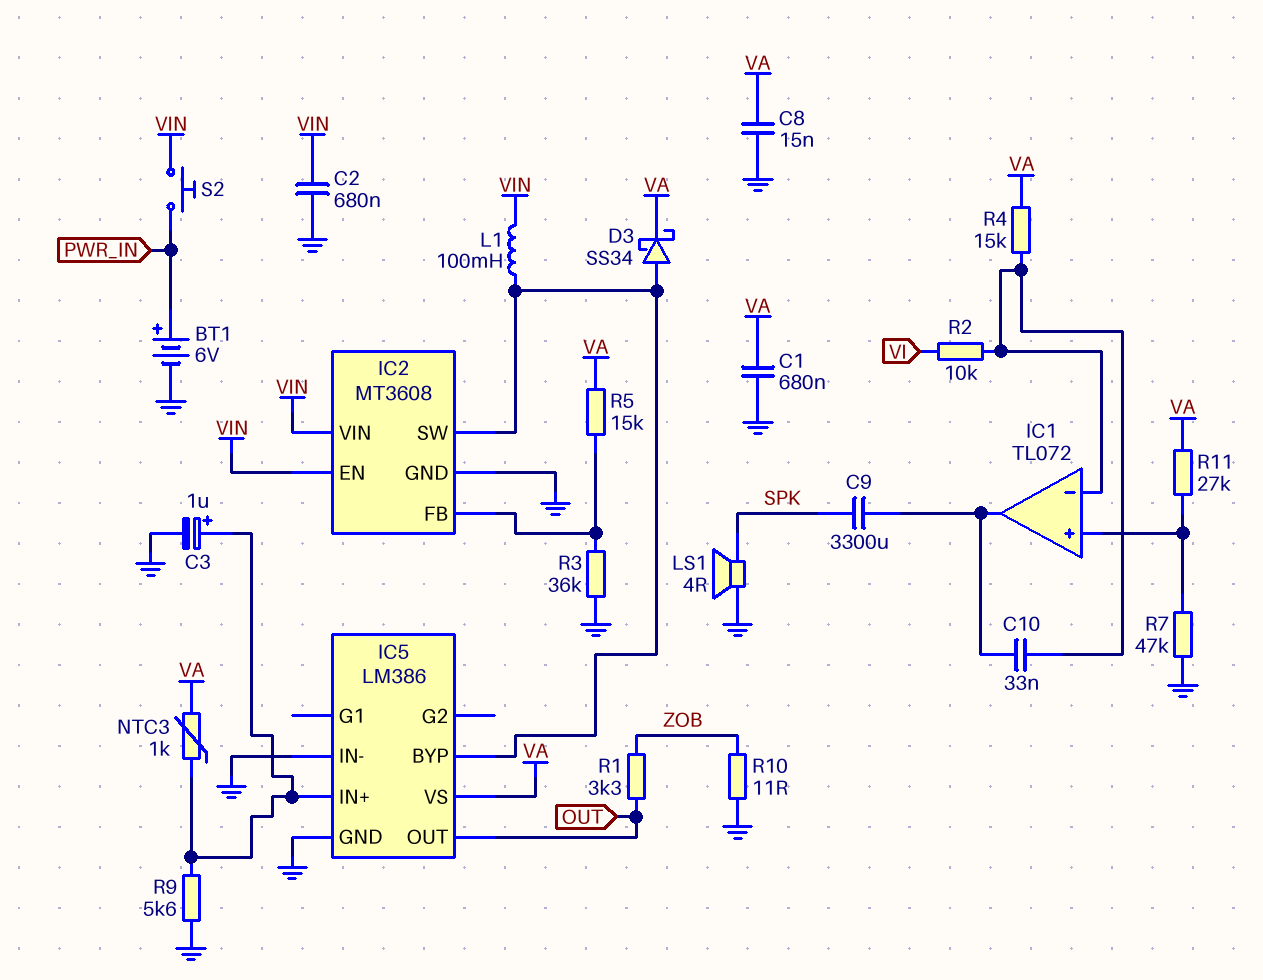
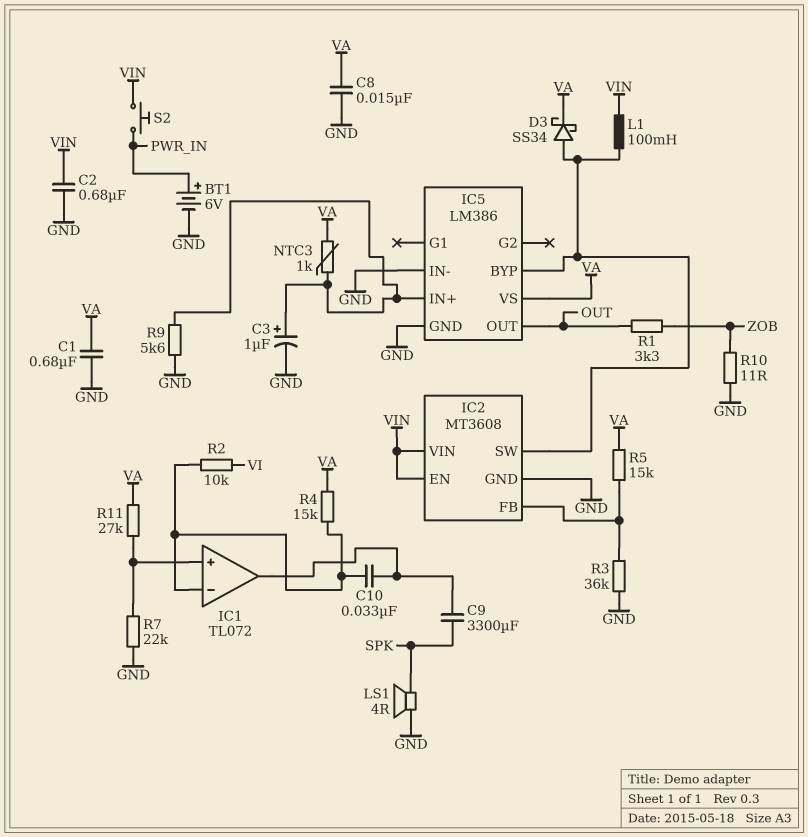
R7: 47k (GND, IC1/in+) -> 22k (GND, IC1/in+)

